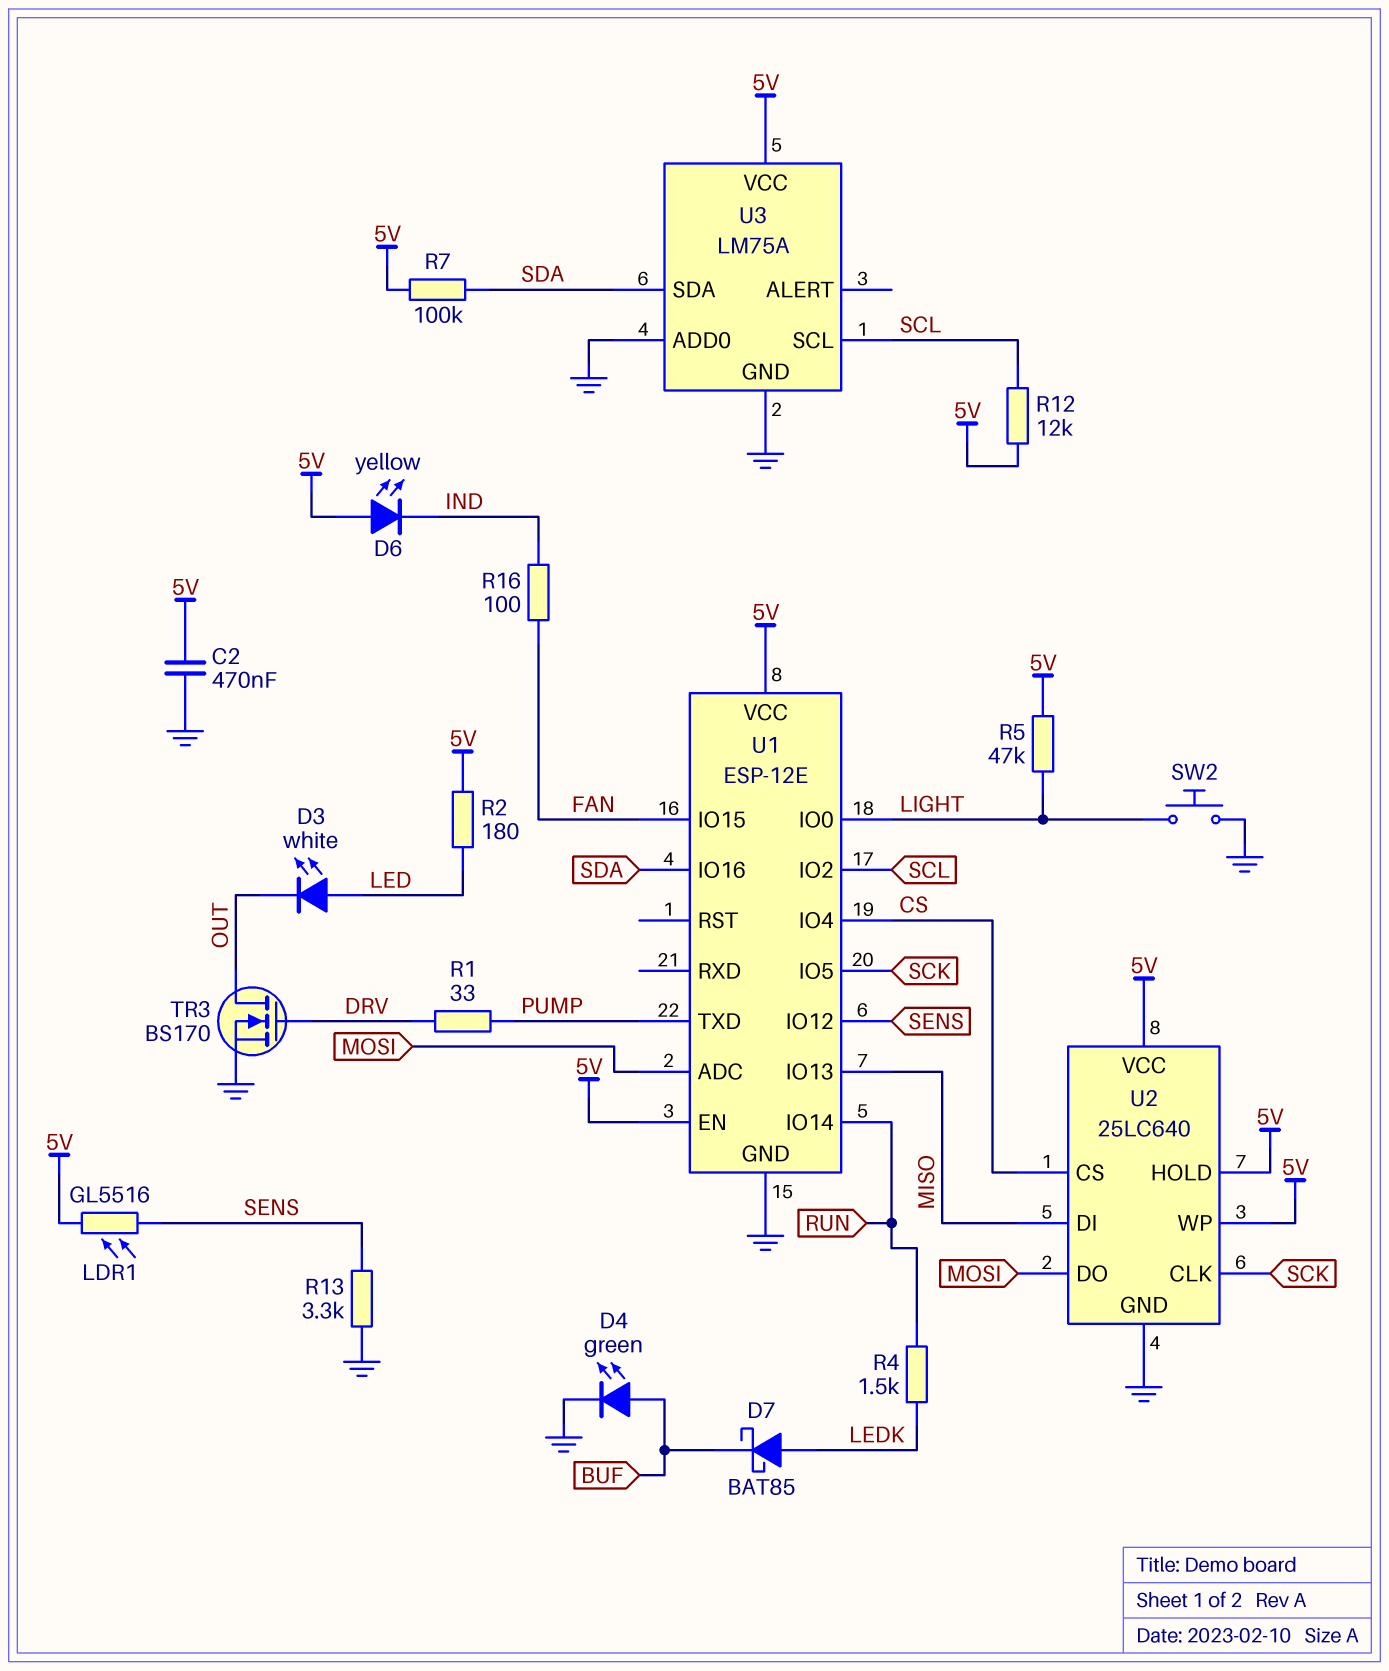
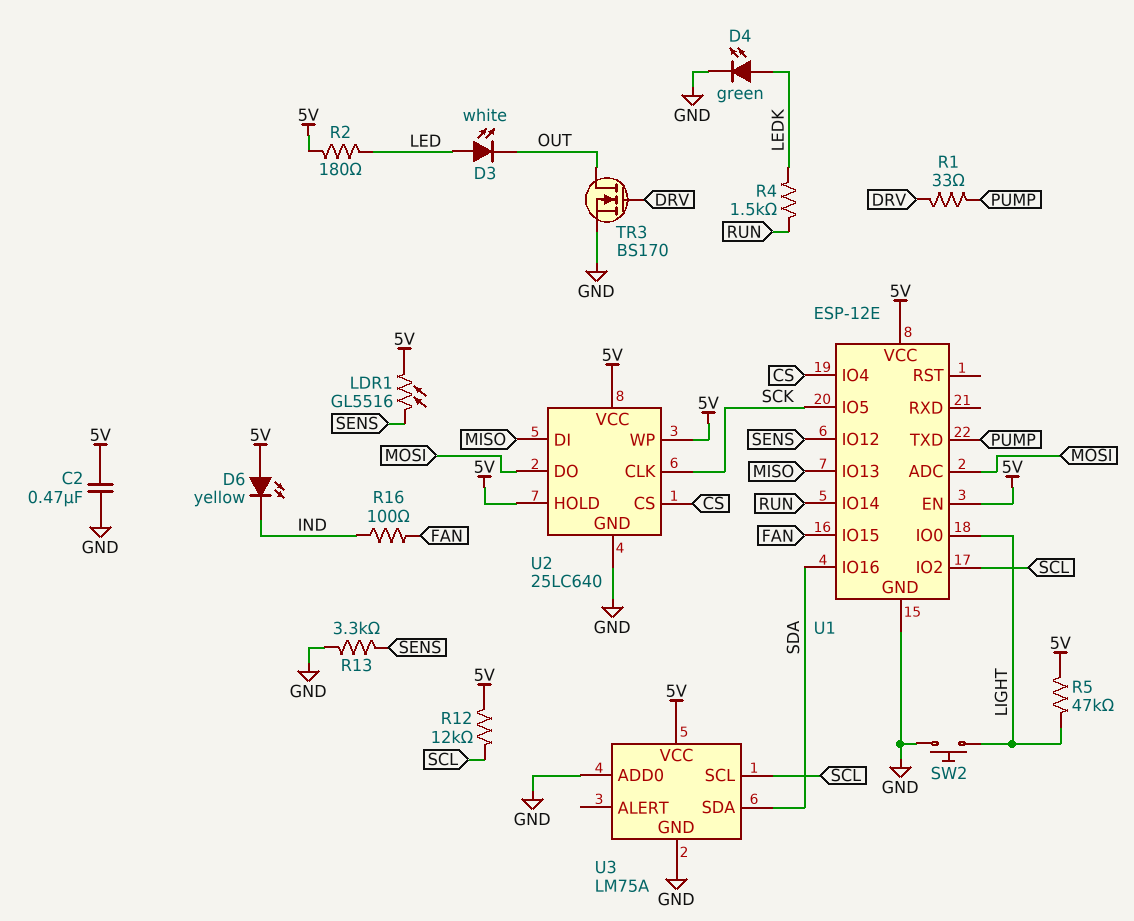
D4: LED green (A BUF, K GND) -> LED green (A LEDK, K GND)
D7: schottky BAT85 (A LEDK, K BUF) -> none
R7: 100k (5V, SDA) -> none

